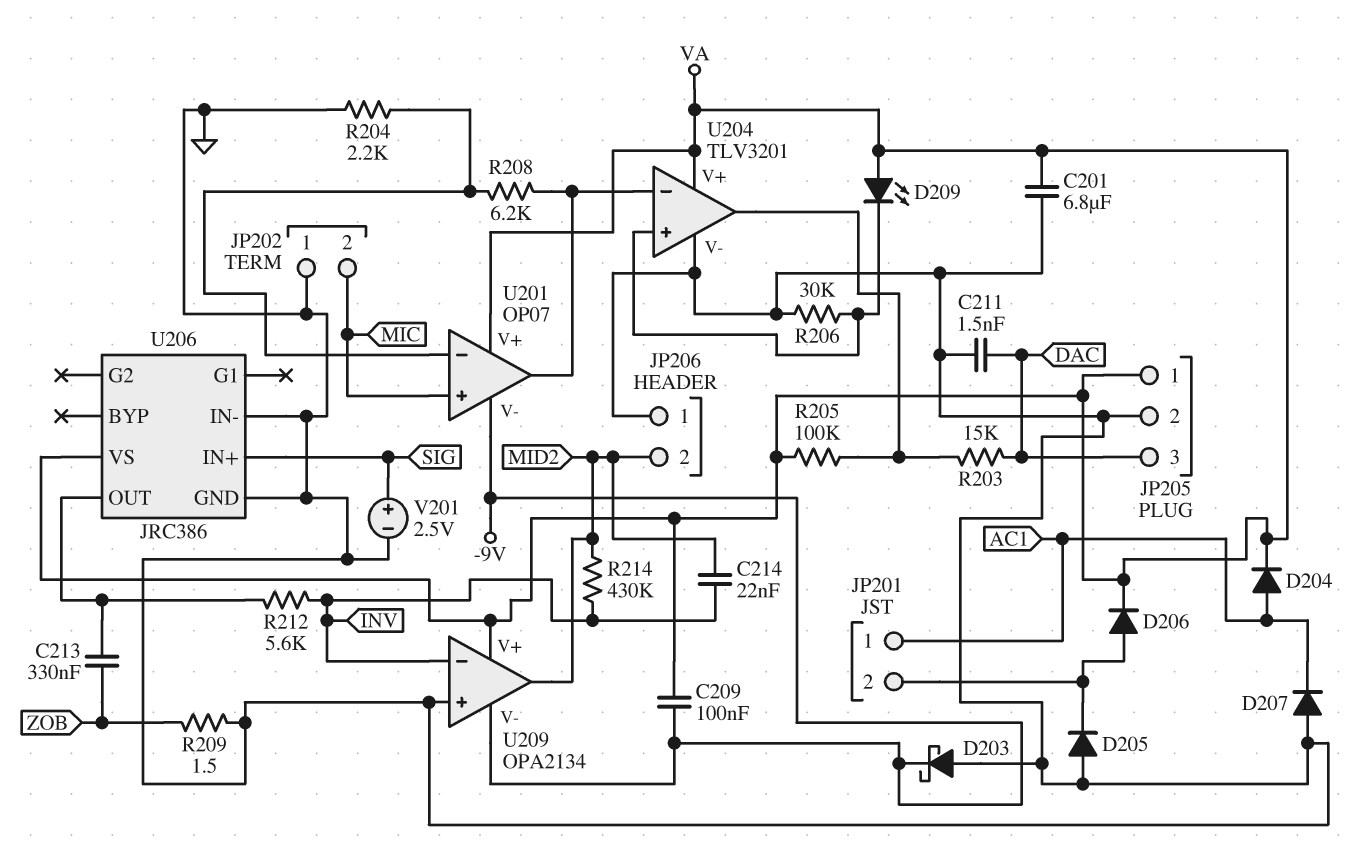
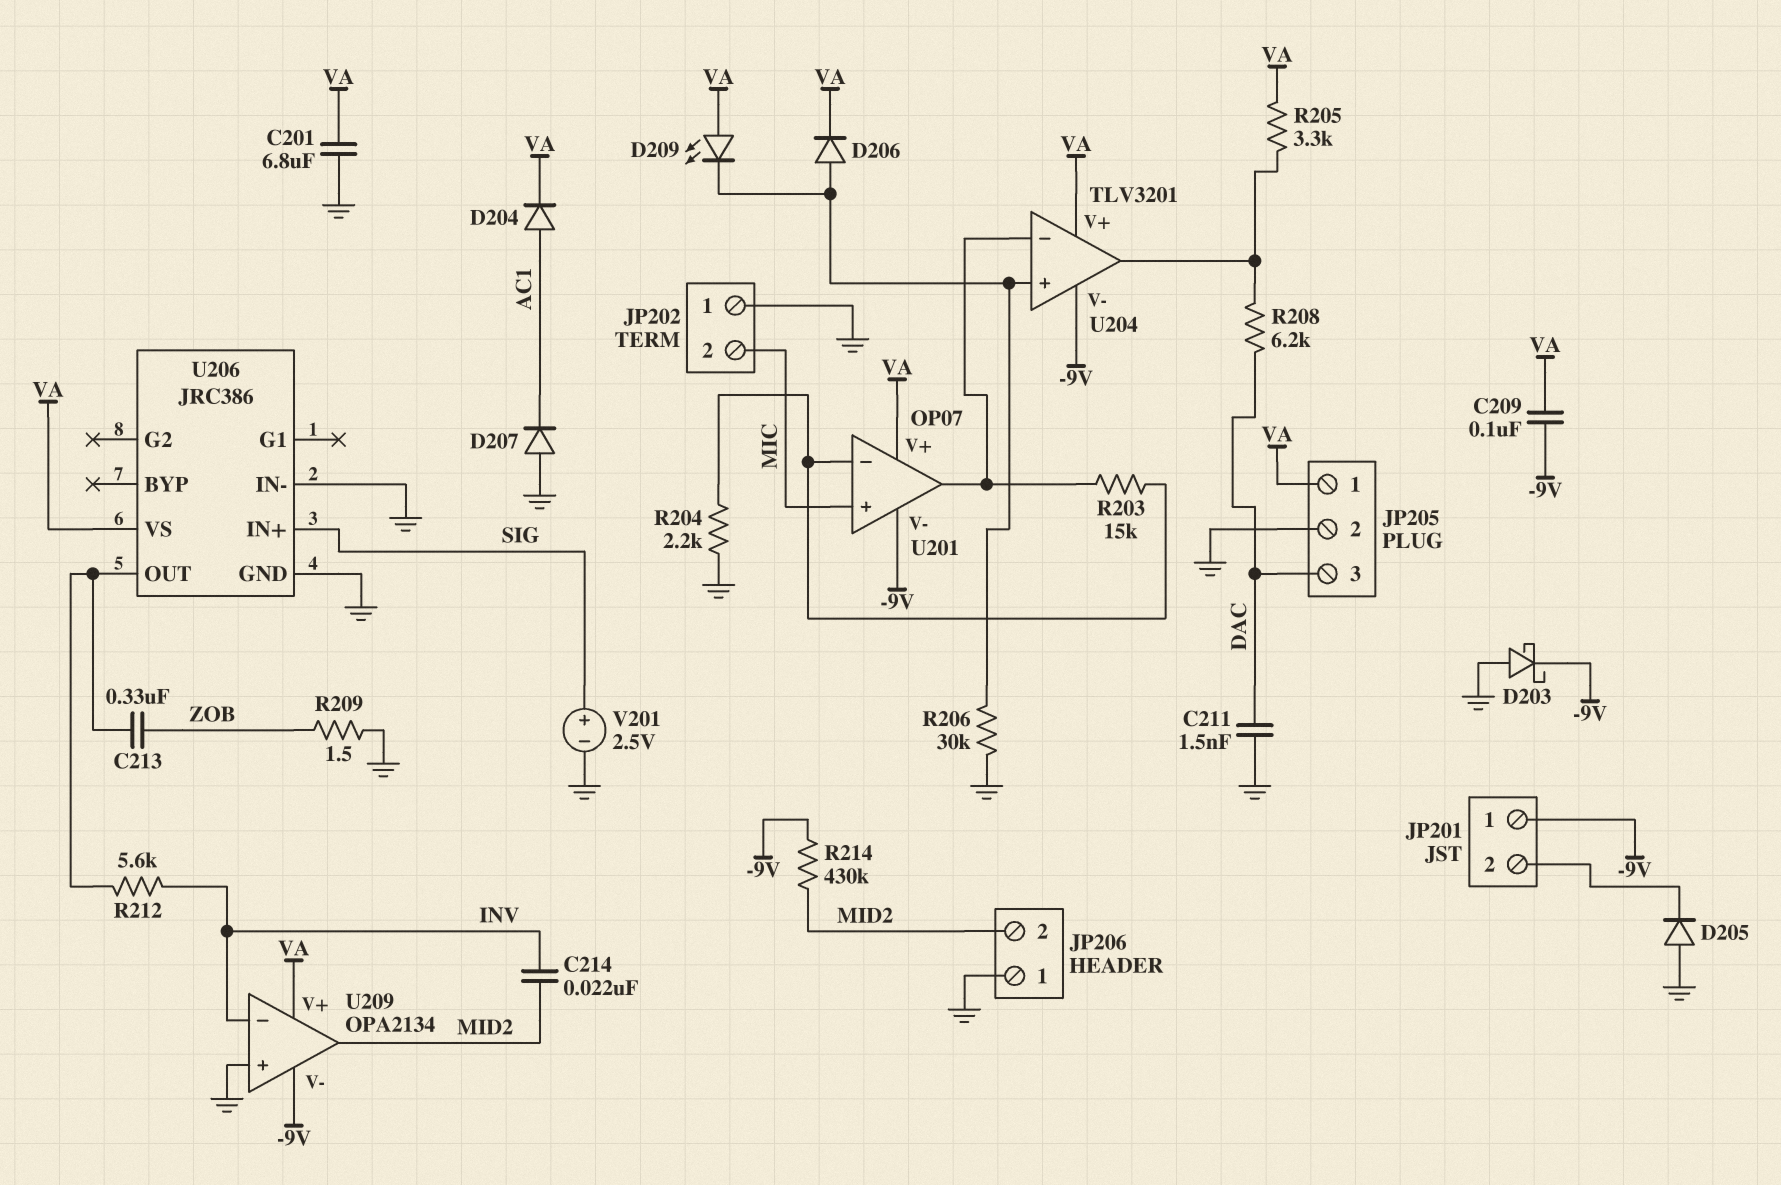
D206: diode (A JP201/2, K VA) -> diode (A U204/in+, K VA)
JP201 pin 1: AC1 -> -9V
R203: 15k (DAC, U204/out) -> 15k (U201/in-, U201/out)
R205: 100k (U204/out, VA) -> 3.3k (U204/out, VA)
R208: 6.2k (U201/in-, U201/out) -> 6.2k (DAC, U204/out)
R214: 430k (INV, MID2) -> 430k (-9V, MID2)
U204 pin V-: GND -> -9V

